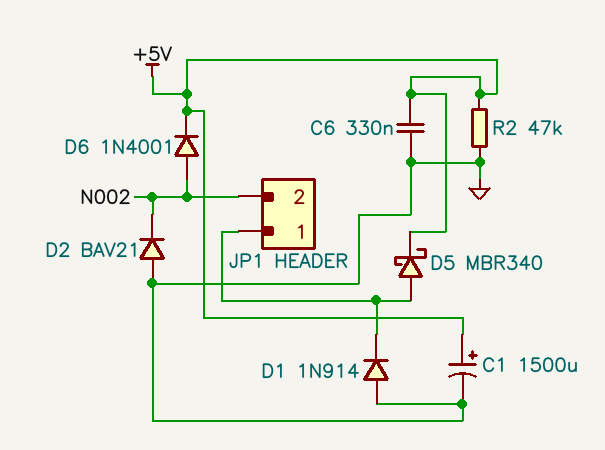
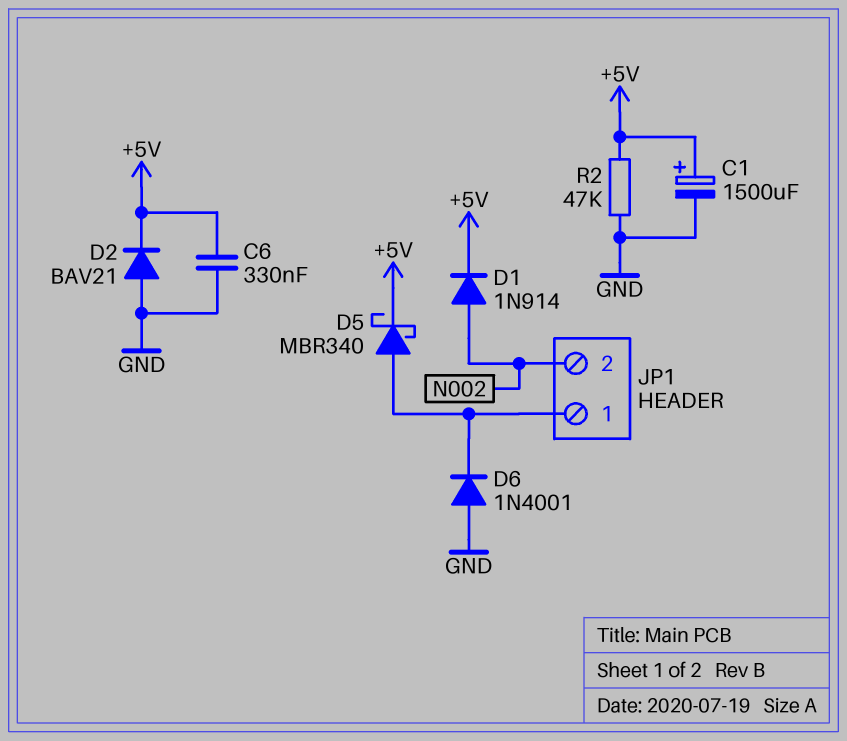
D1: diode 1N914 (A GND, K JP1/1) -> diode 1N914 (A N002, K +5V)
D2: diode BAV21 (A GND, K N002) -> diode BAV21 (A GND, K +5V)
D6: diode 1N4001 (A N002, K +5V) -> diode 1N4001 (A GND, K JP1/1)

